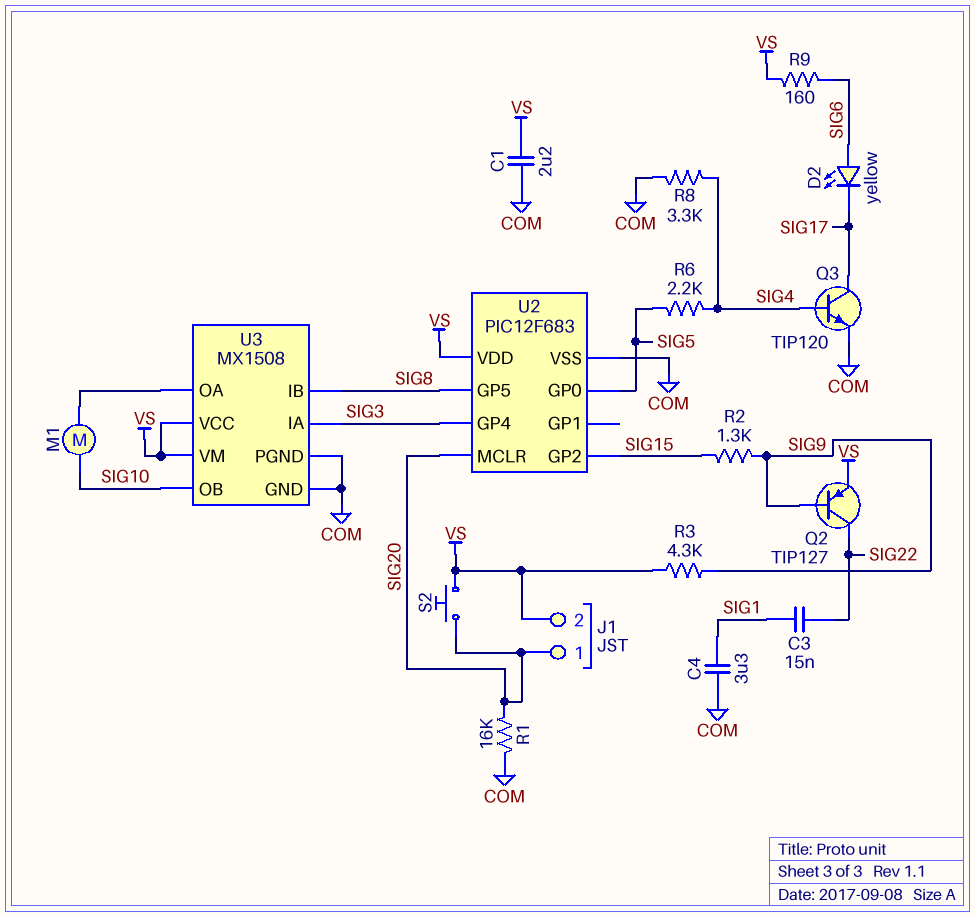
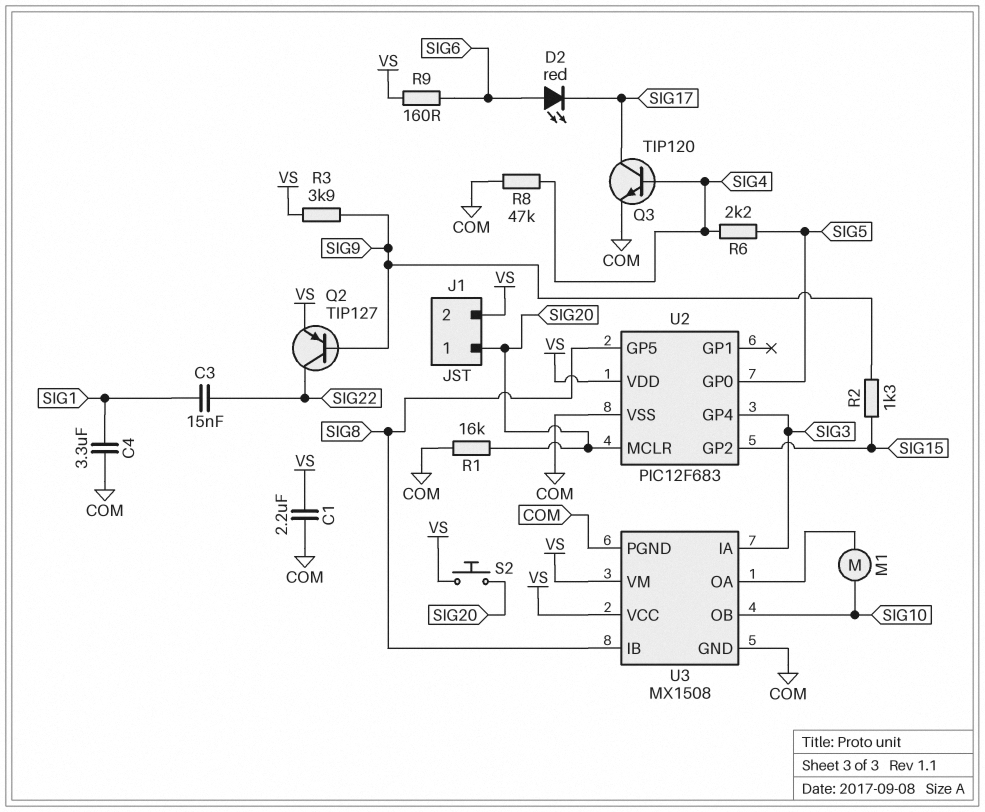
D2: LED yellow (A SIG6, K SIG17) -> LED red (A SIG6, K SIG17)
R3: 4.3k (SIG9, VS) -> 3.9k (SIG9, VS)
R8: 3.3k (COM, SIG4) -> 47k (COM, SIG4)

